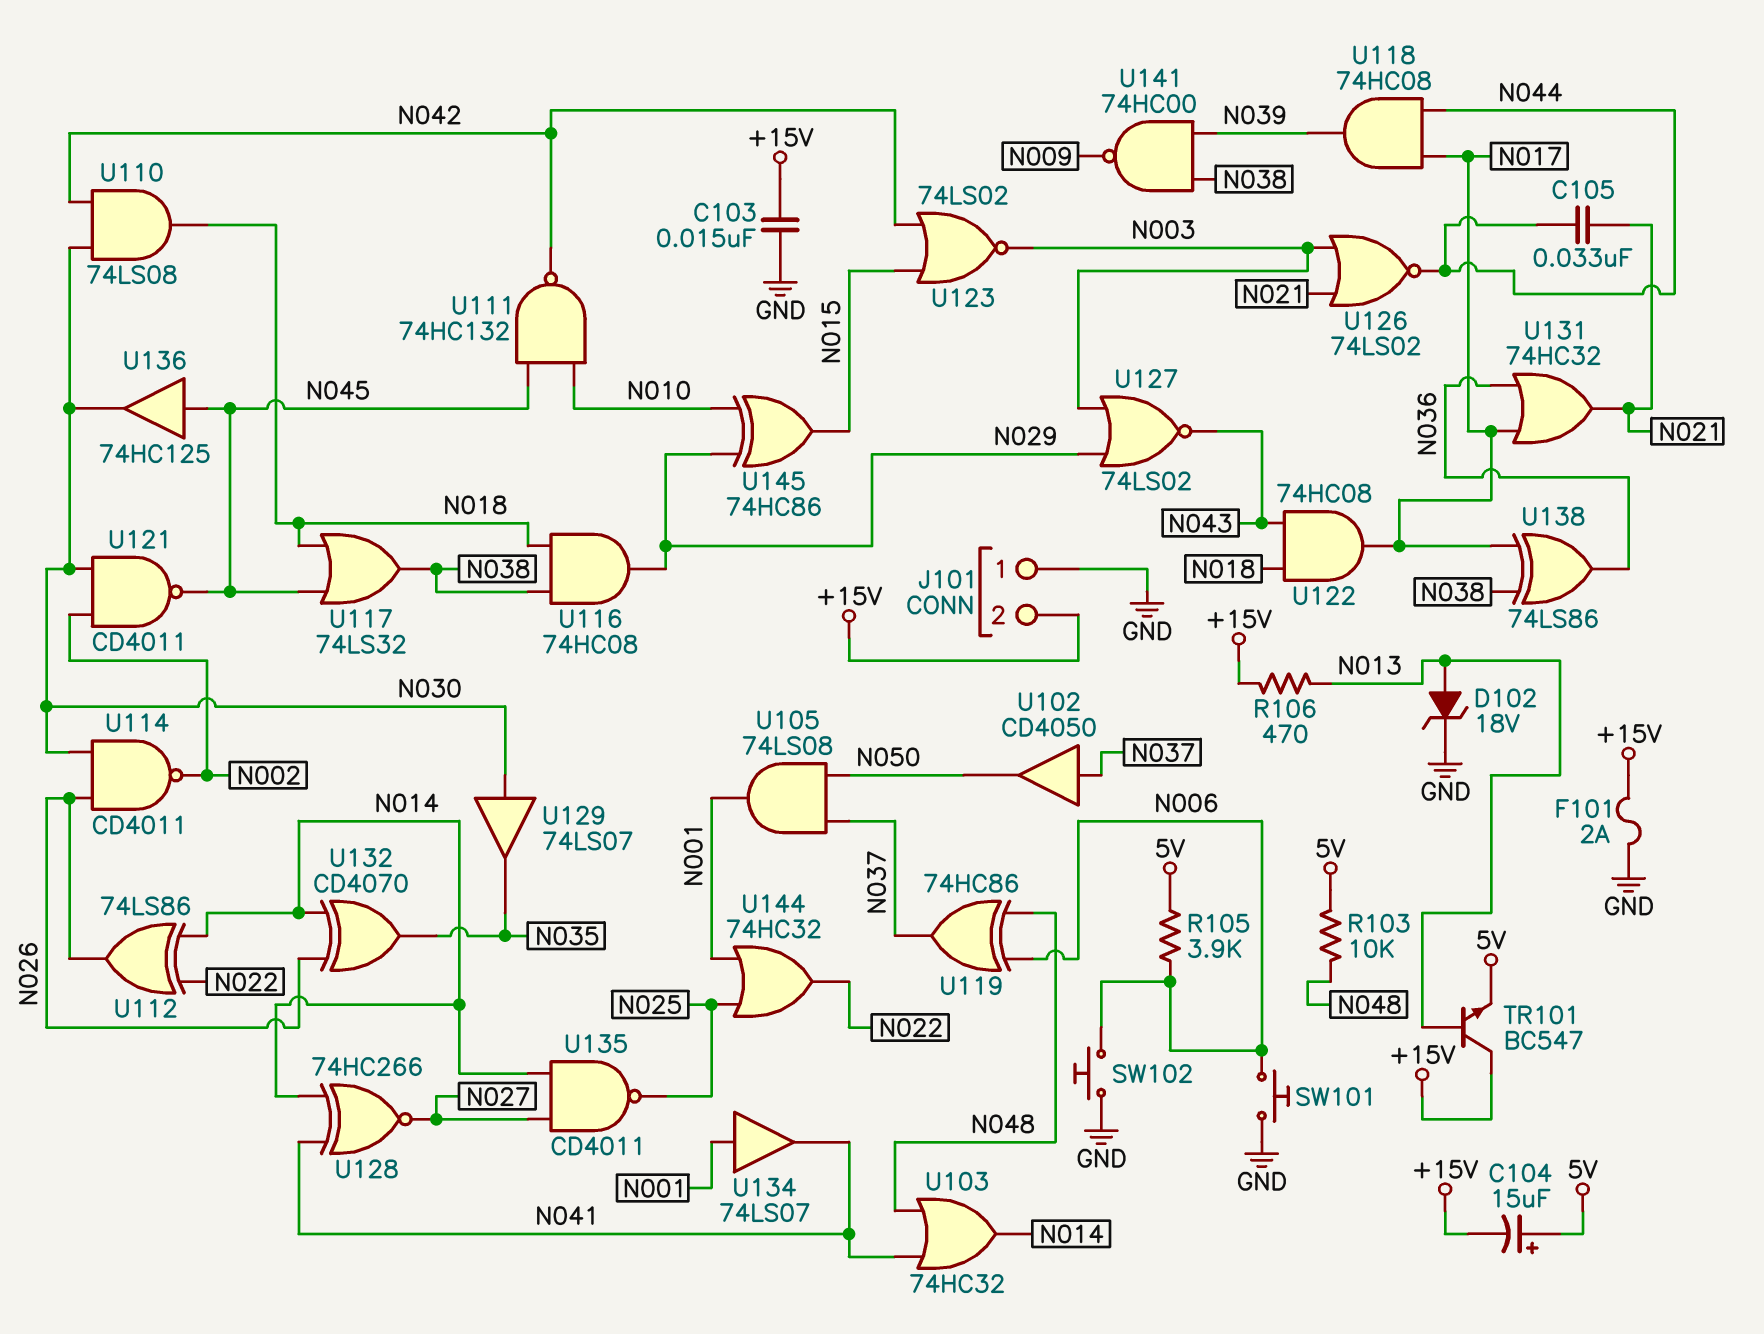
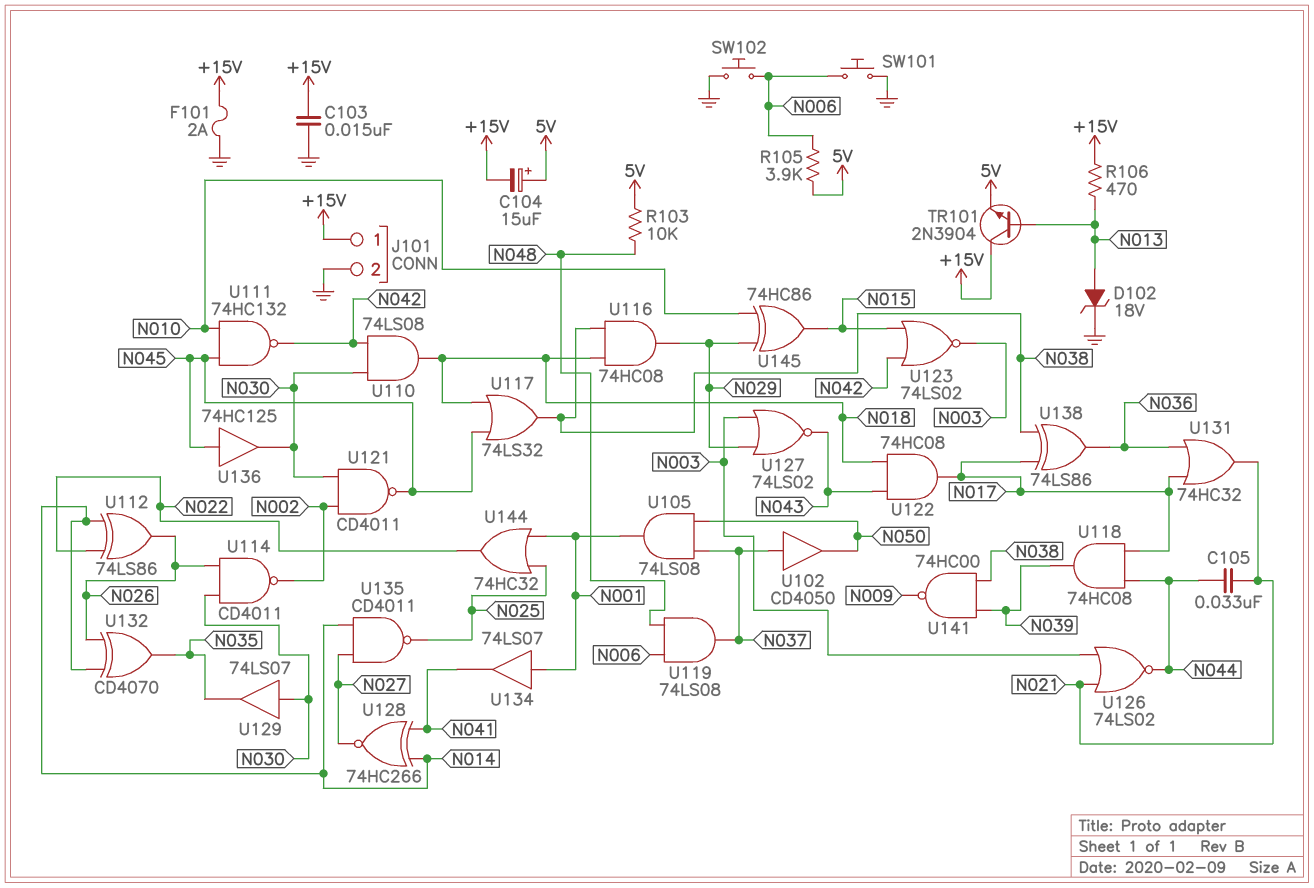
J101 pin 1: GND -> +15V
J101 pin 2: +15V -> GND
TR101: NPN BC547 (B N013, C +15V, E 5V) -> NPN 2N3904 (B N013, C +15V, E 5V)
U103: OR 74HC32 (in N041, in N048, out N014) -> none
U119: XOR 74HC86 (in N006, in N048, out N037) -> AND 74LS08 (in N006, in N048, out N037)

